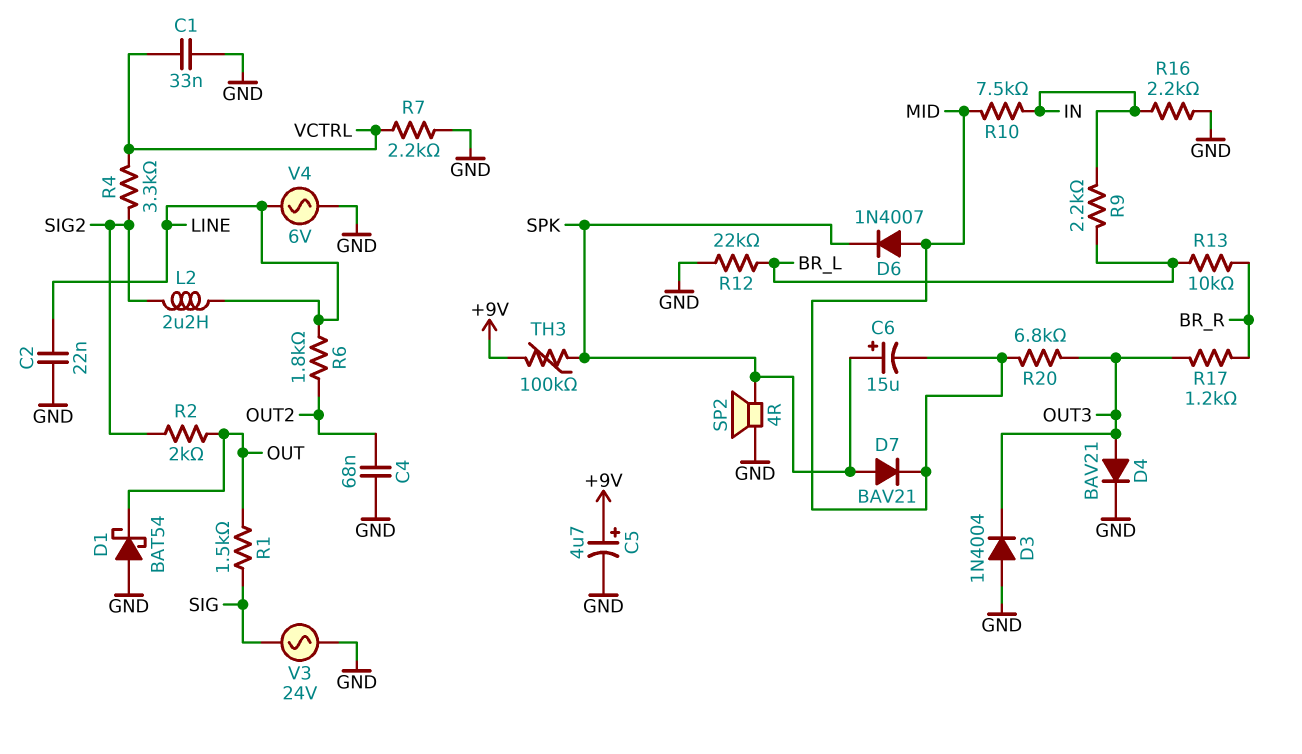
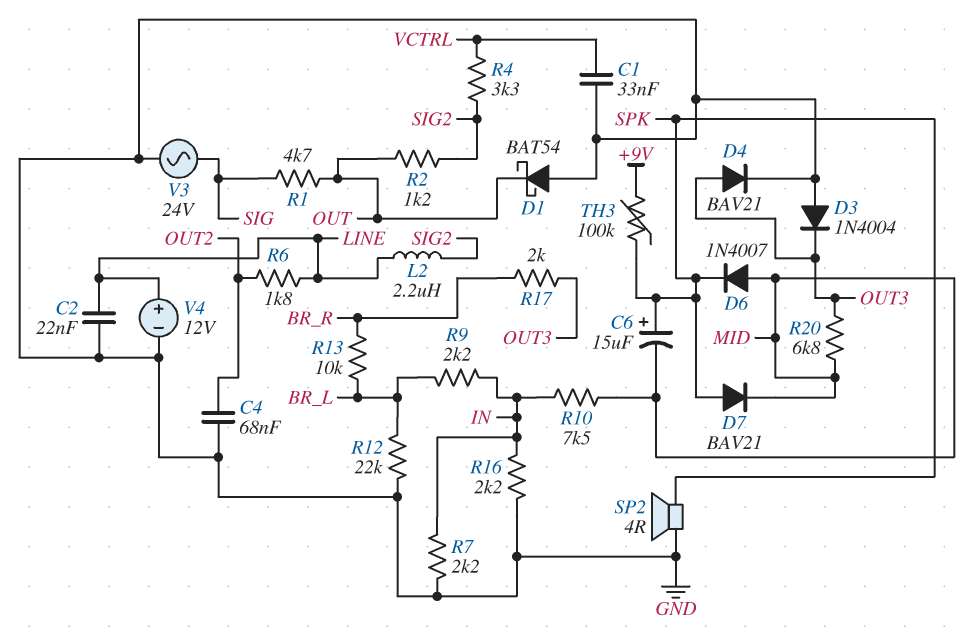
C5: 4.7uF (plus +9V, minus GND) -> none
R1: 1.5k (OUT, SIG) -> 4.7k (OUT, SIG)
R2: 2k (OUT, SIG2) -> 1.2k (OUT, SIG2)
R7: 2.2k (GND, VCTRL) -> 2.2k (GND, IN)
R17: 1.2k (BR_R, OUT3) -> 2k (BR_R, OUT3)
V4: AC 6V (GND, LINE) -> 12V (plus LINE, minus GND)

